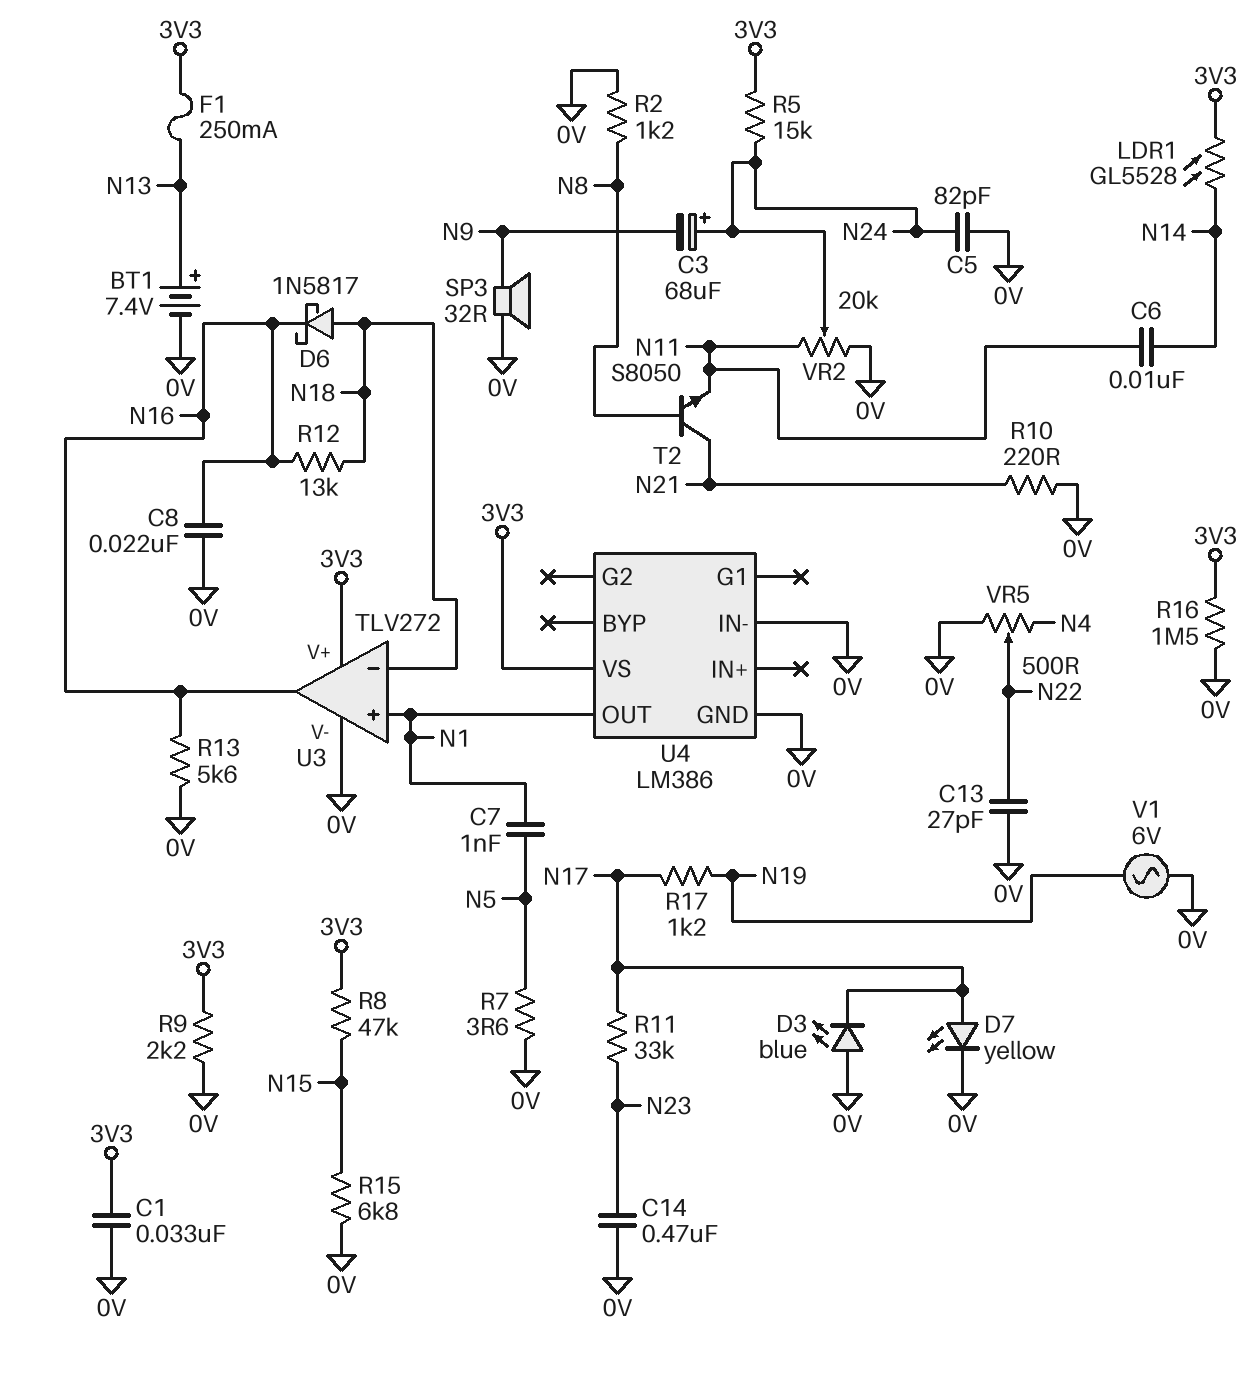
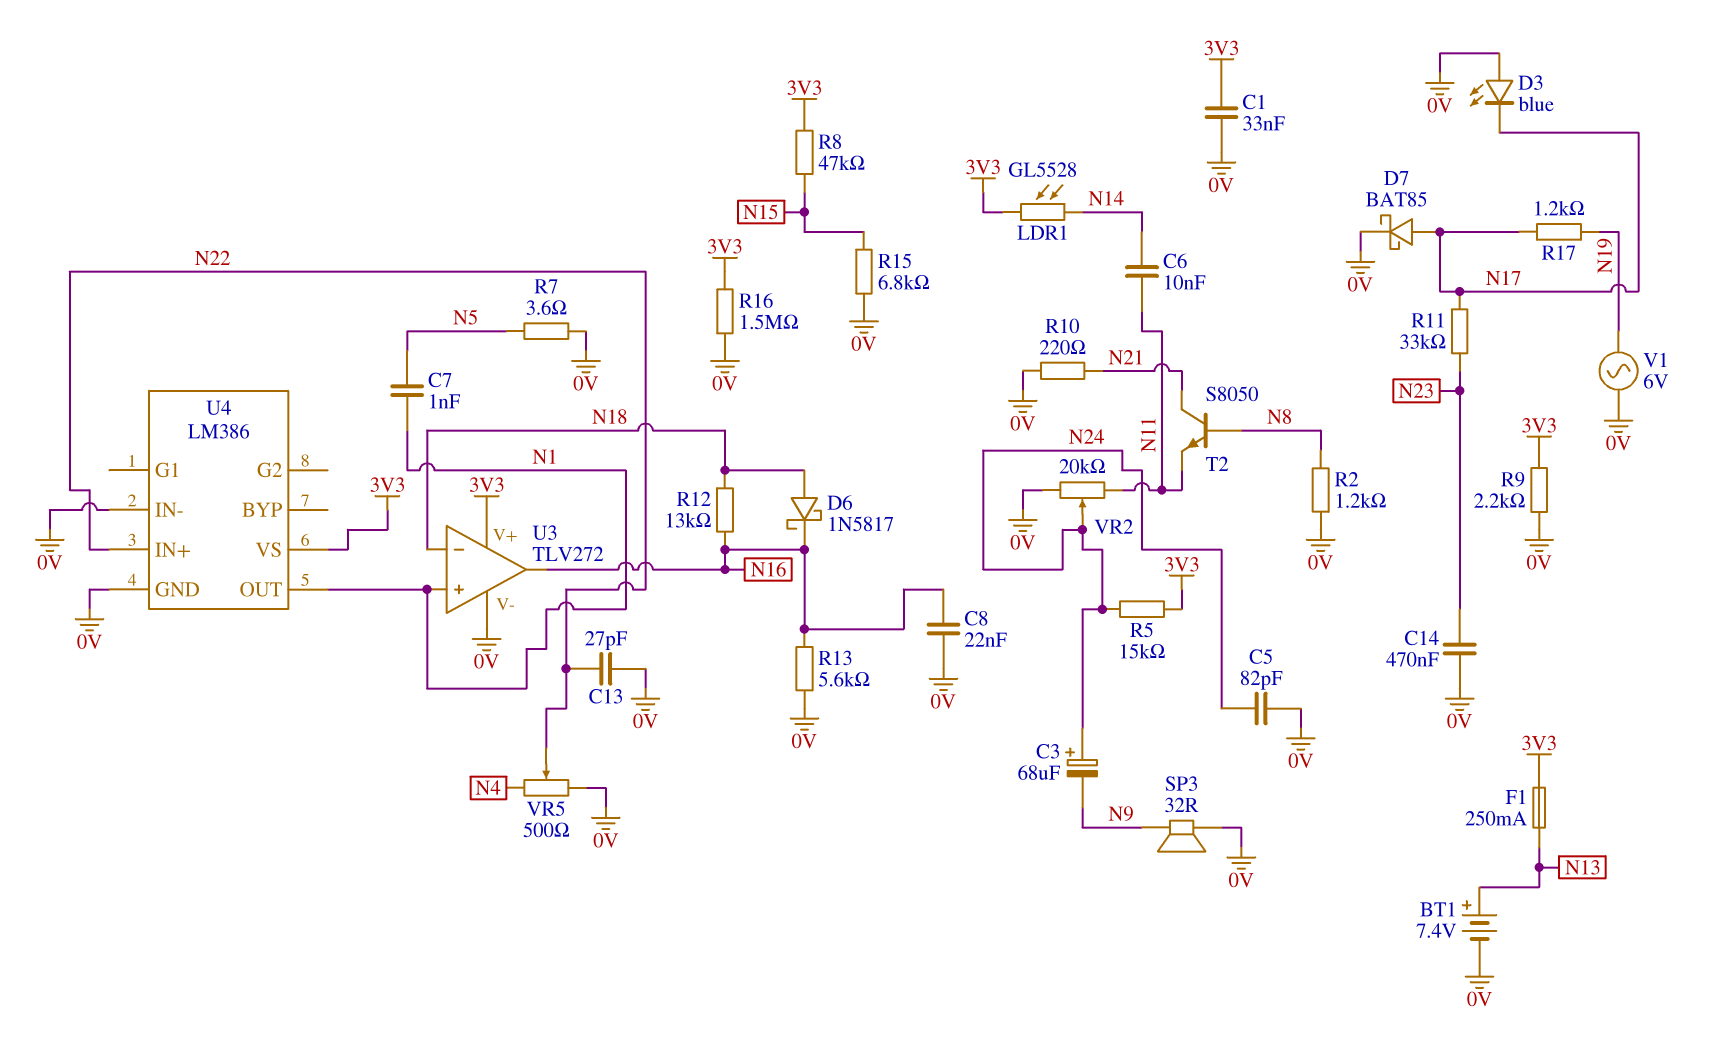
D7: LED yellow (A N17, K 0V) -> schottky BAT85 (A N17, K 0V)
U4 pin IN+: none -> N22

